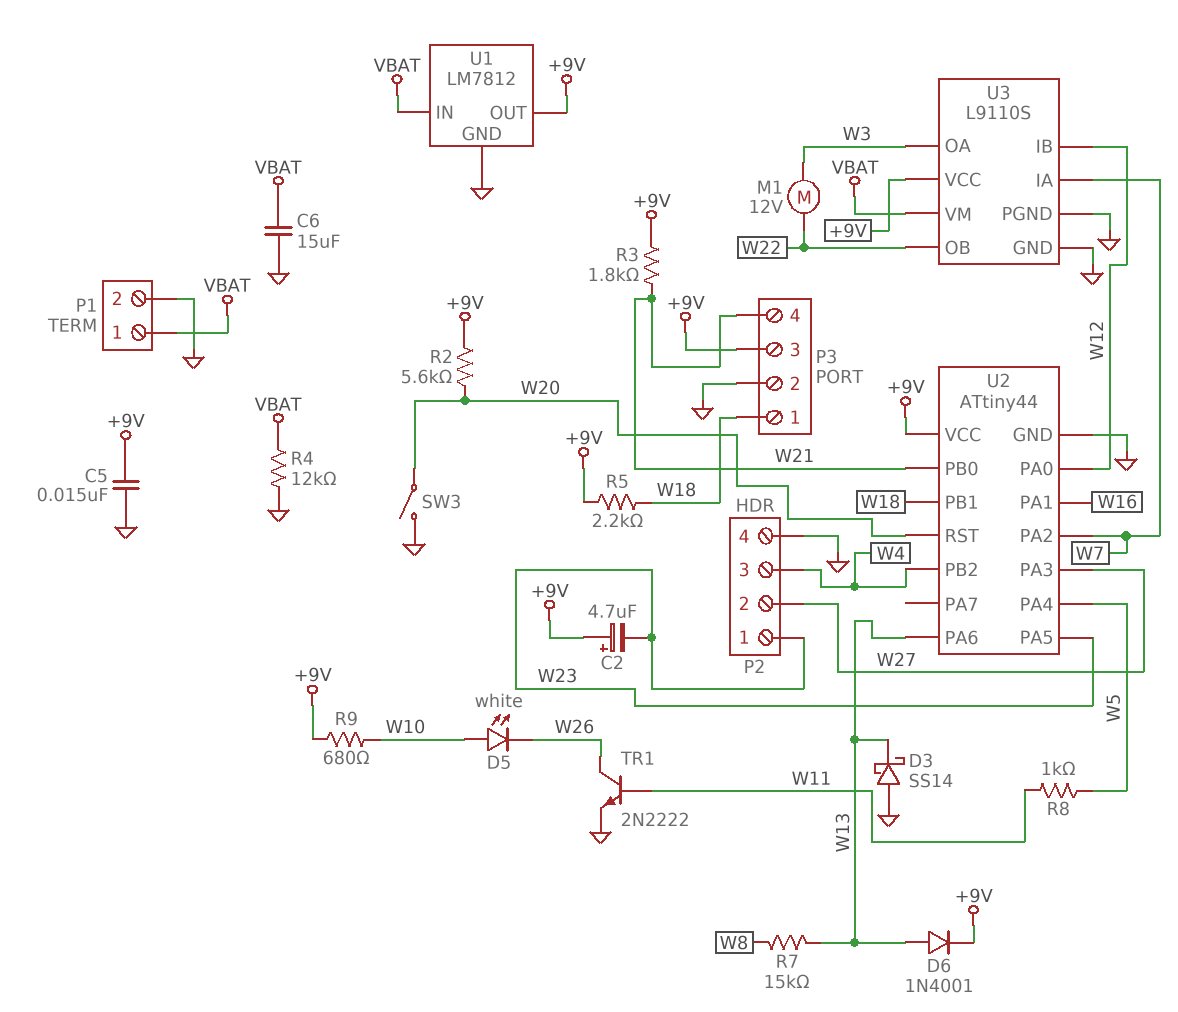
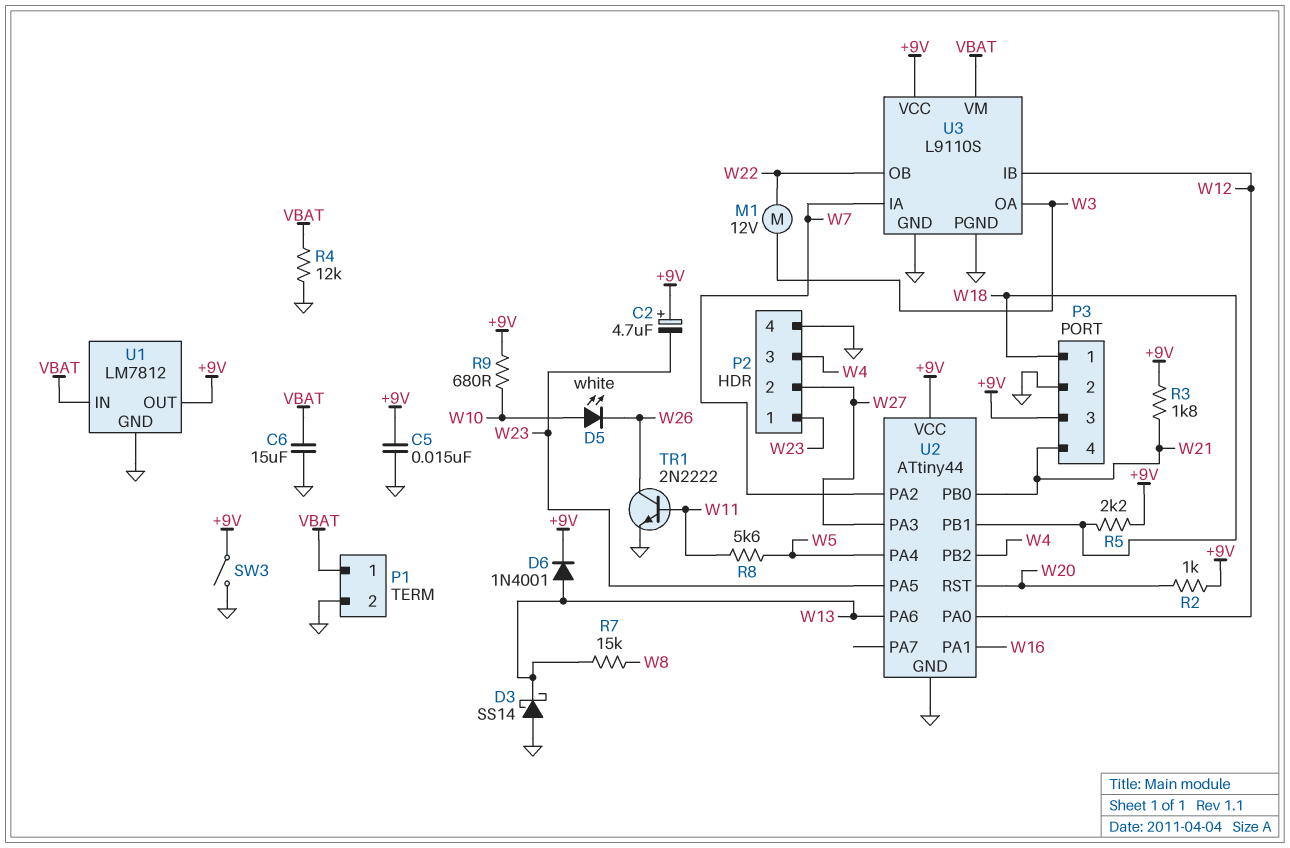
R2: 5.6k (+9V, W20) -> 1k (+9V, W20)
R8: 1k (W5, W11) -> 5.6k (W5, W11)
SW3: switch (GND, W20) -> switch (+9V, GND)

